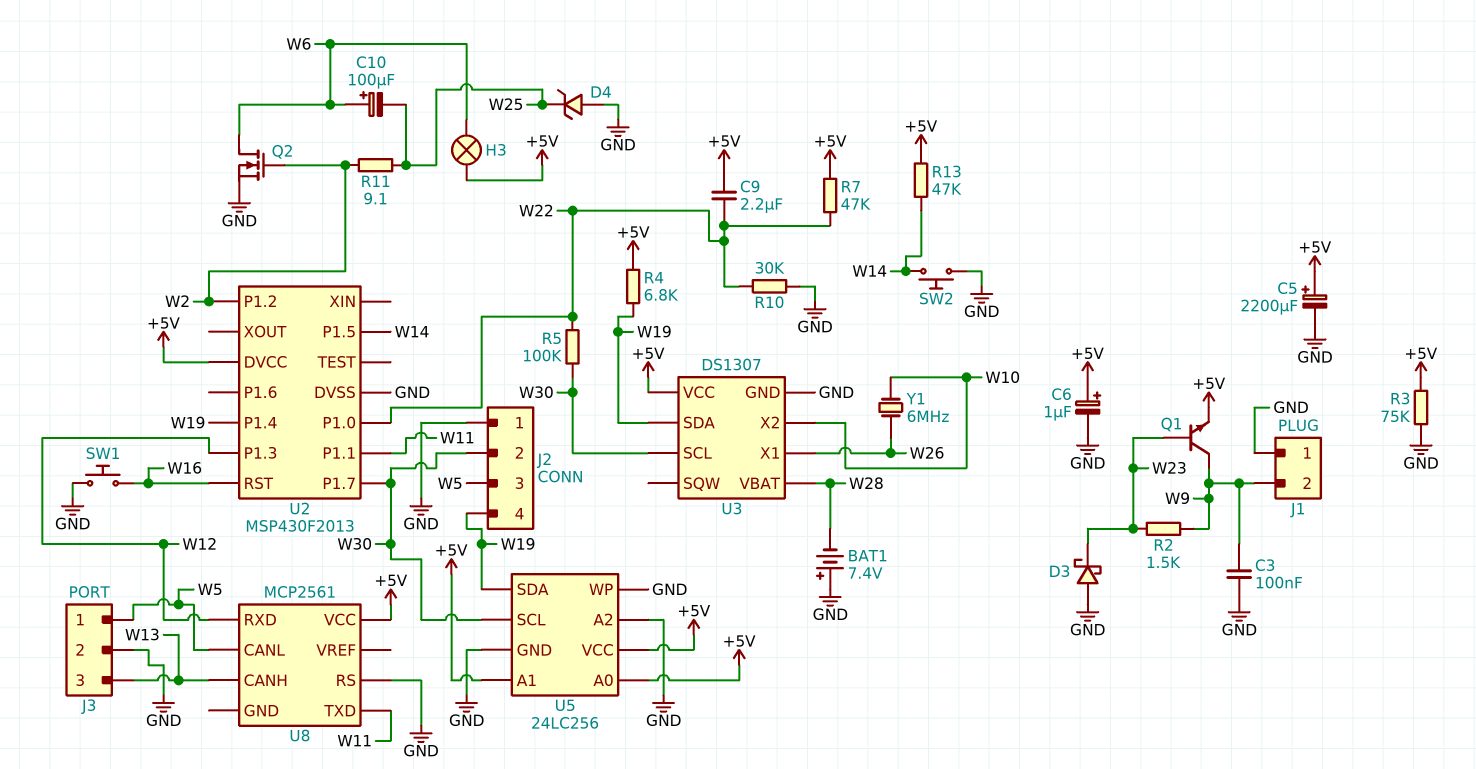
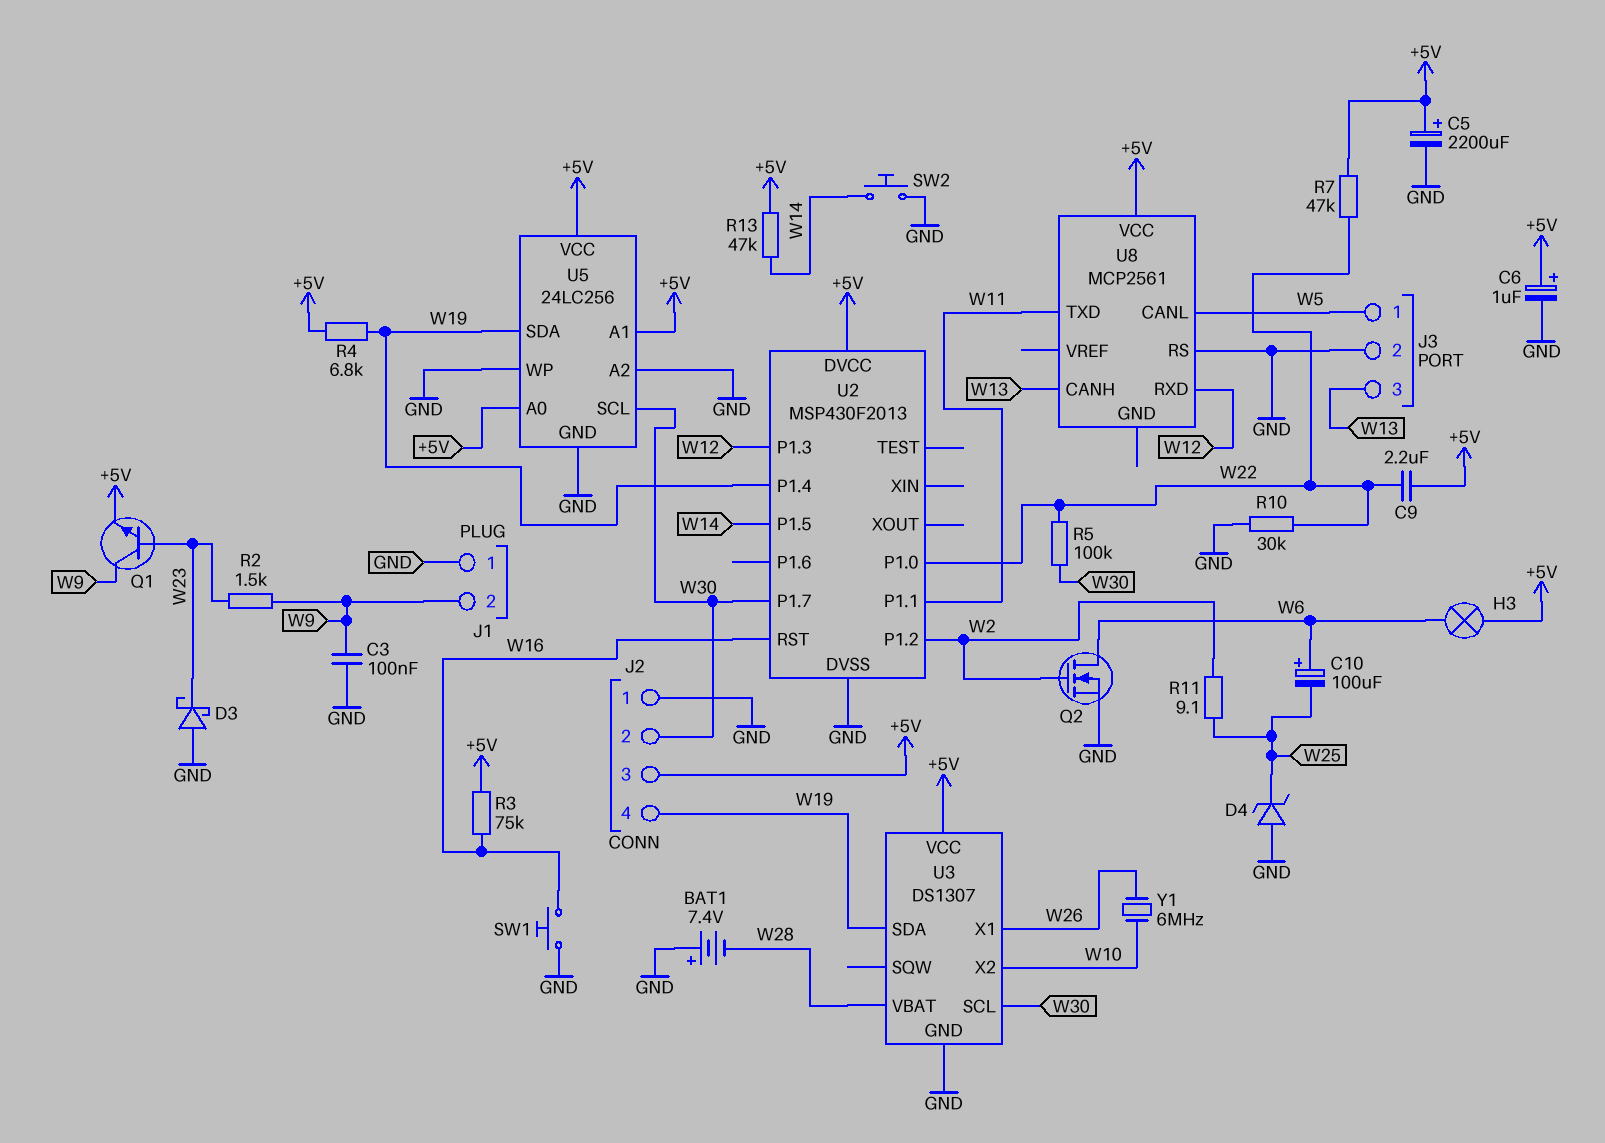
J2 pin 3: W5 -> +5V
R3: 75k (+5V, GND) -> 75k (+5V, W16)

